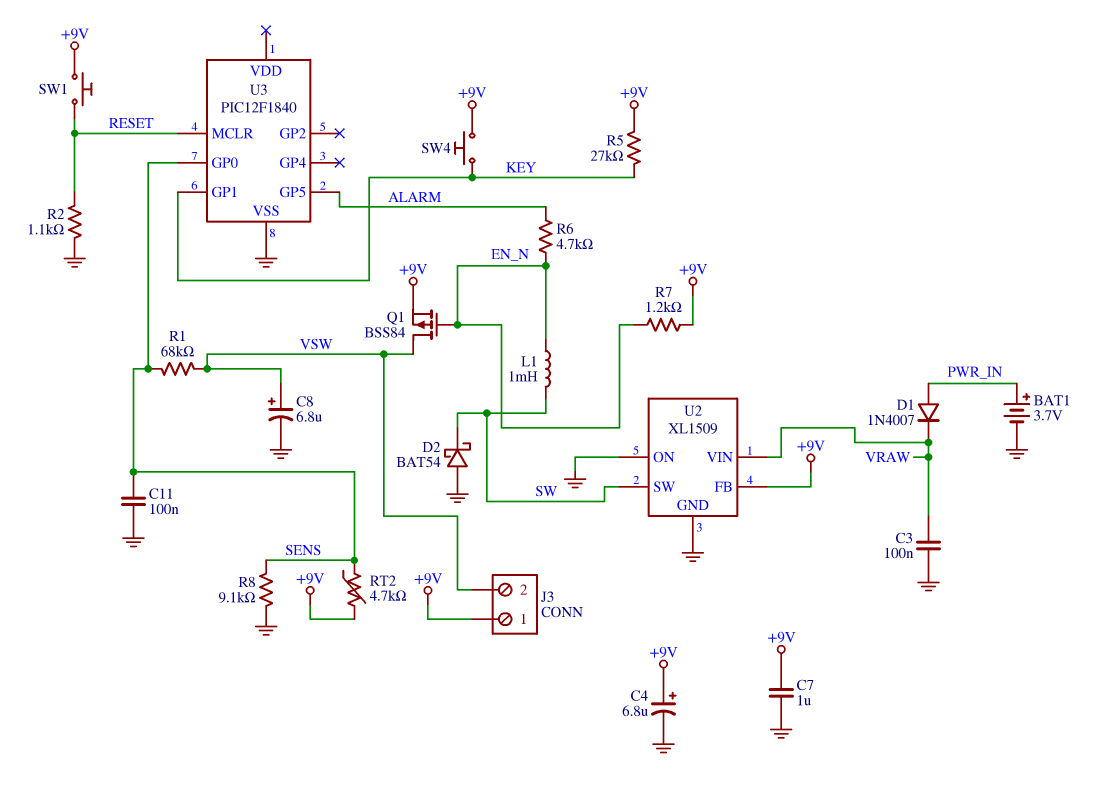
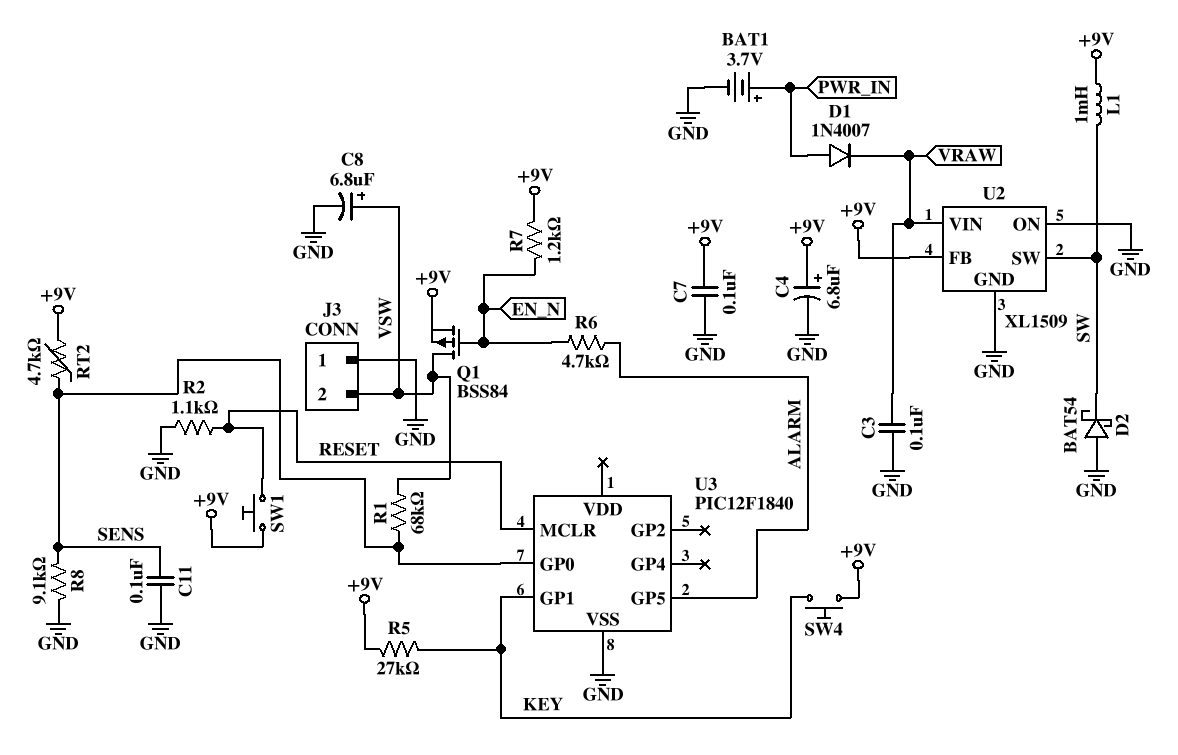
C7: 1uF (+9V, GND) -> 100nF (+9V, GND)
J3 pin 1: +9V -> GND
L1: 1mH (EN_N, SW) -> 1mH (+9V, SW)

